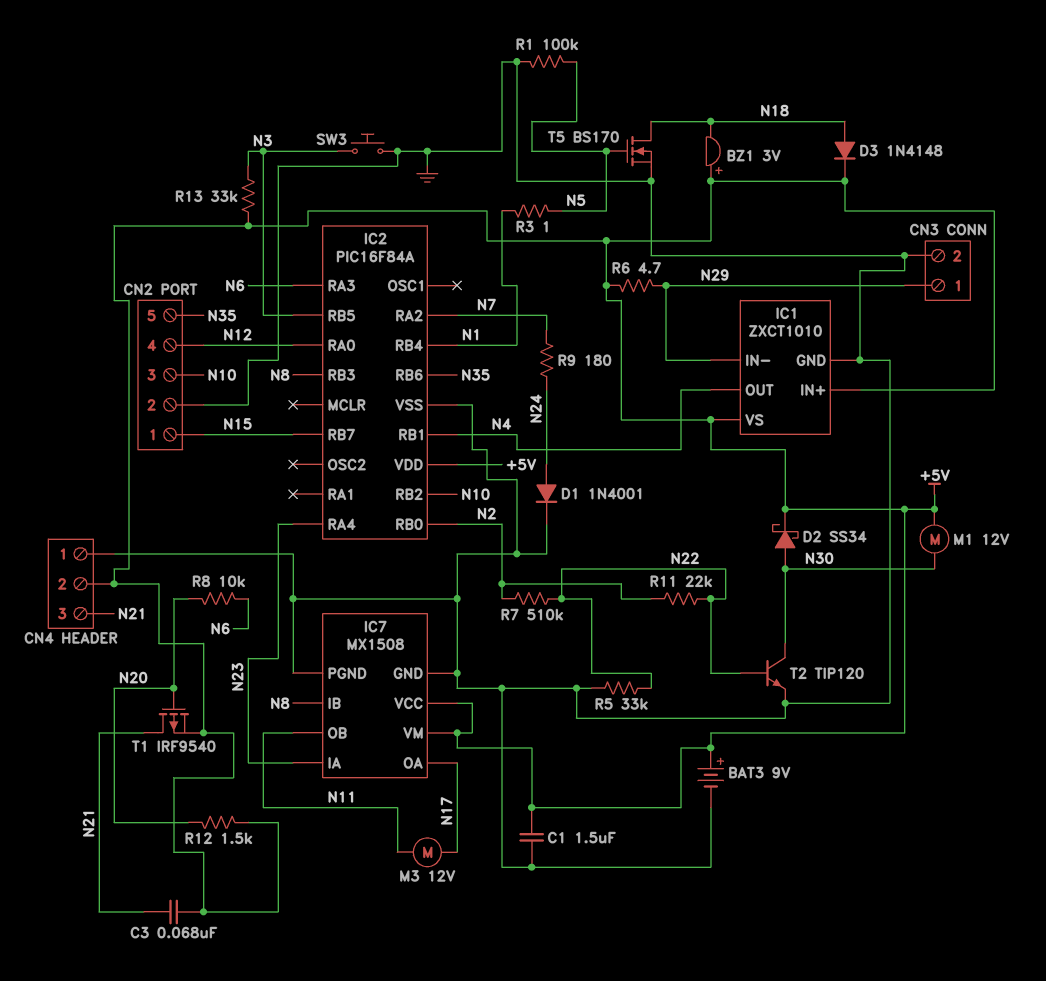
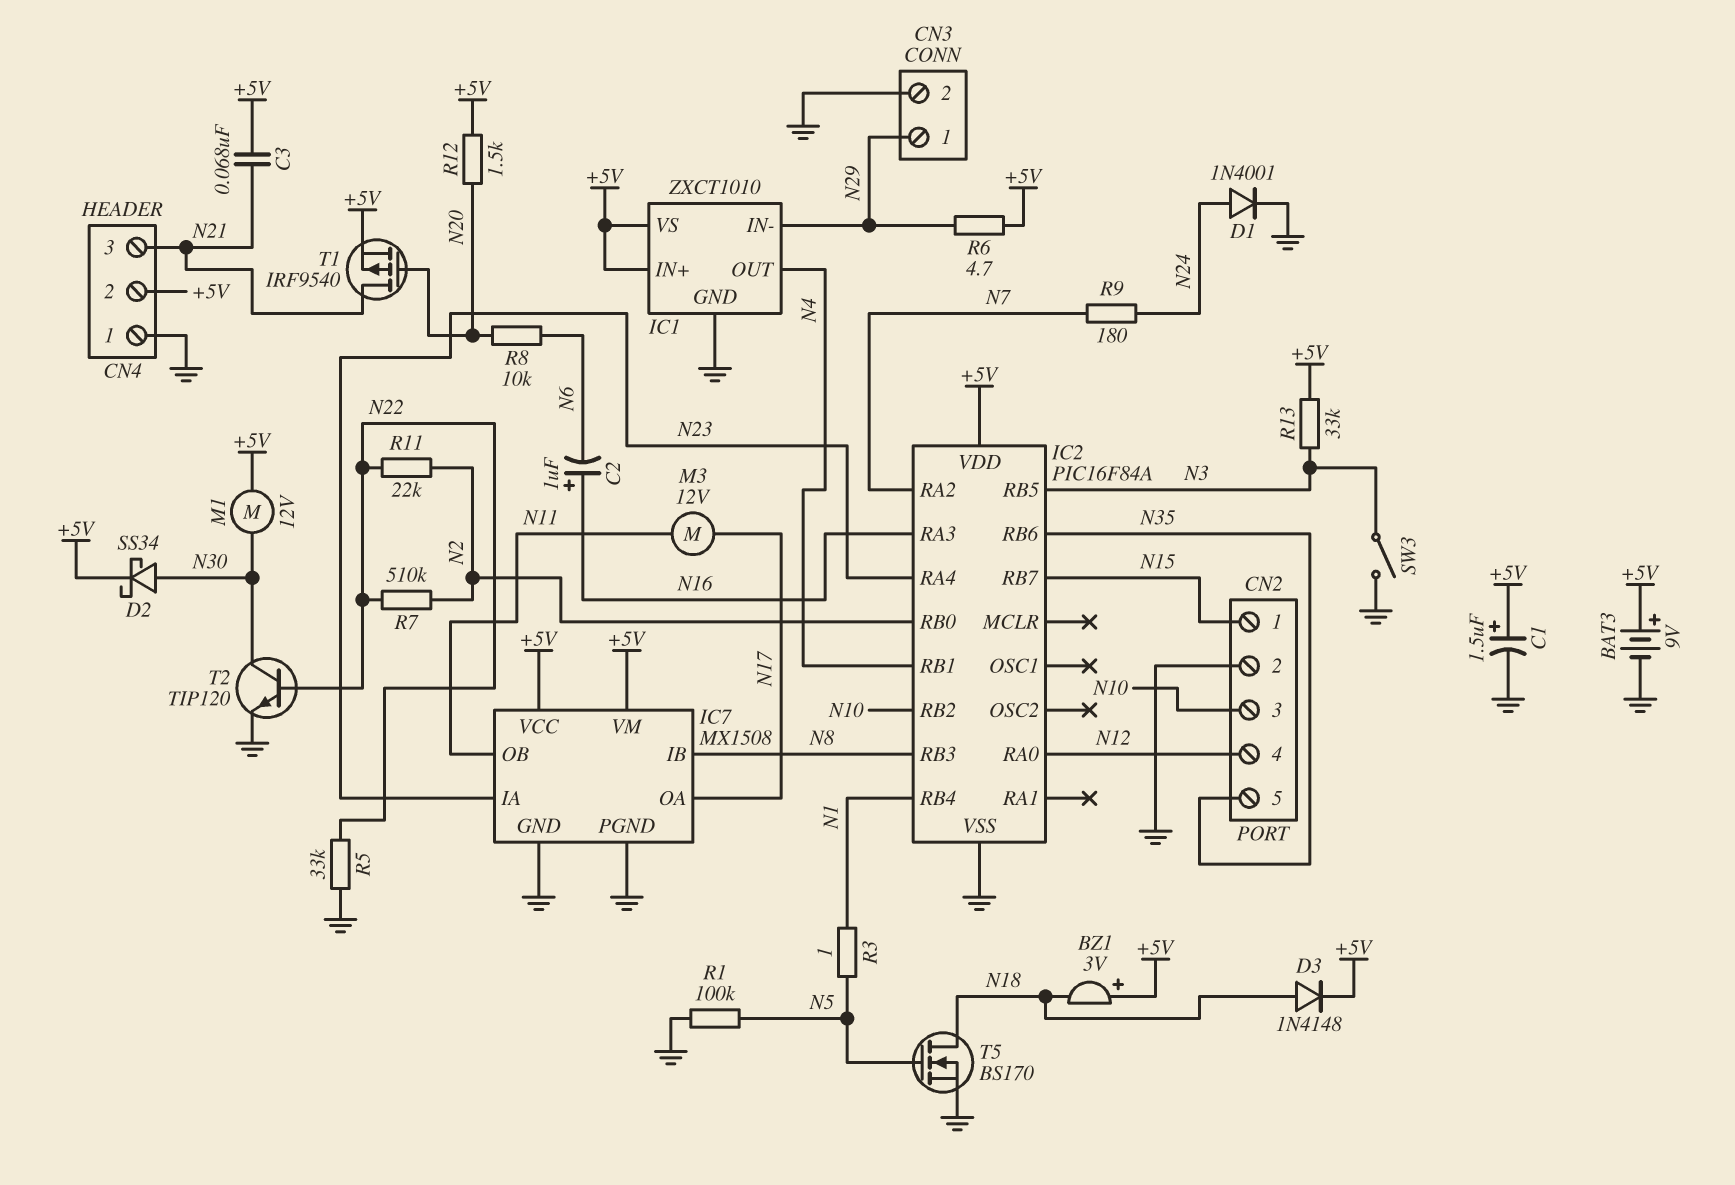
C1: 1.5uF (+5V, GND) -> 1.5uF (plus +5V, minus GND)
C2: none -> 1uF (plus N16, minus N6)
IC2 pin RA3: N6 -> N16
SW3: button (GND, N3) -> switch (GND, N3)

